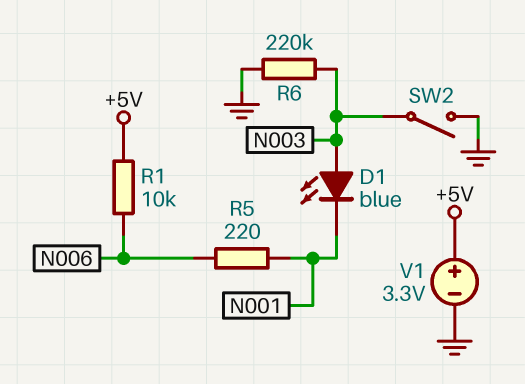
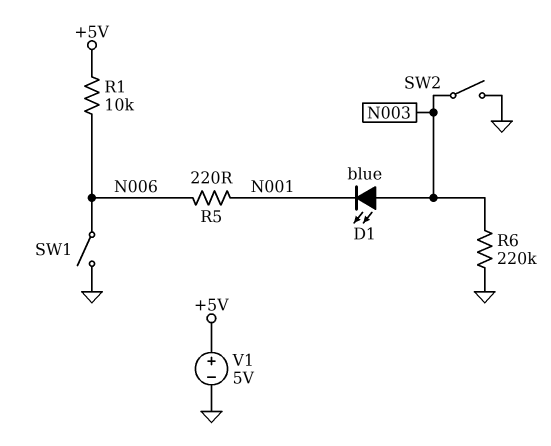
SW1: none -> switch (GND, N006)
V1: 3.3V (plus +5V, minus GND) -> 5V (plus +5V, minus GND)

